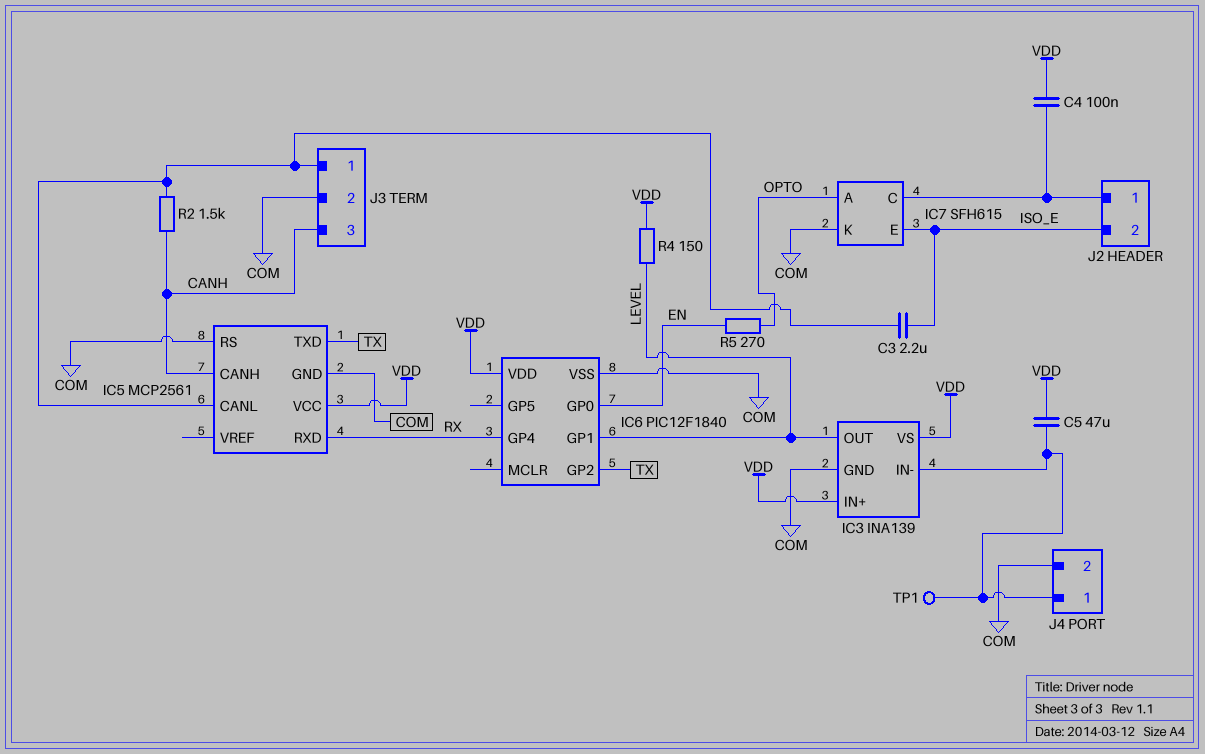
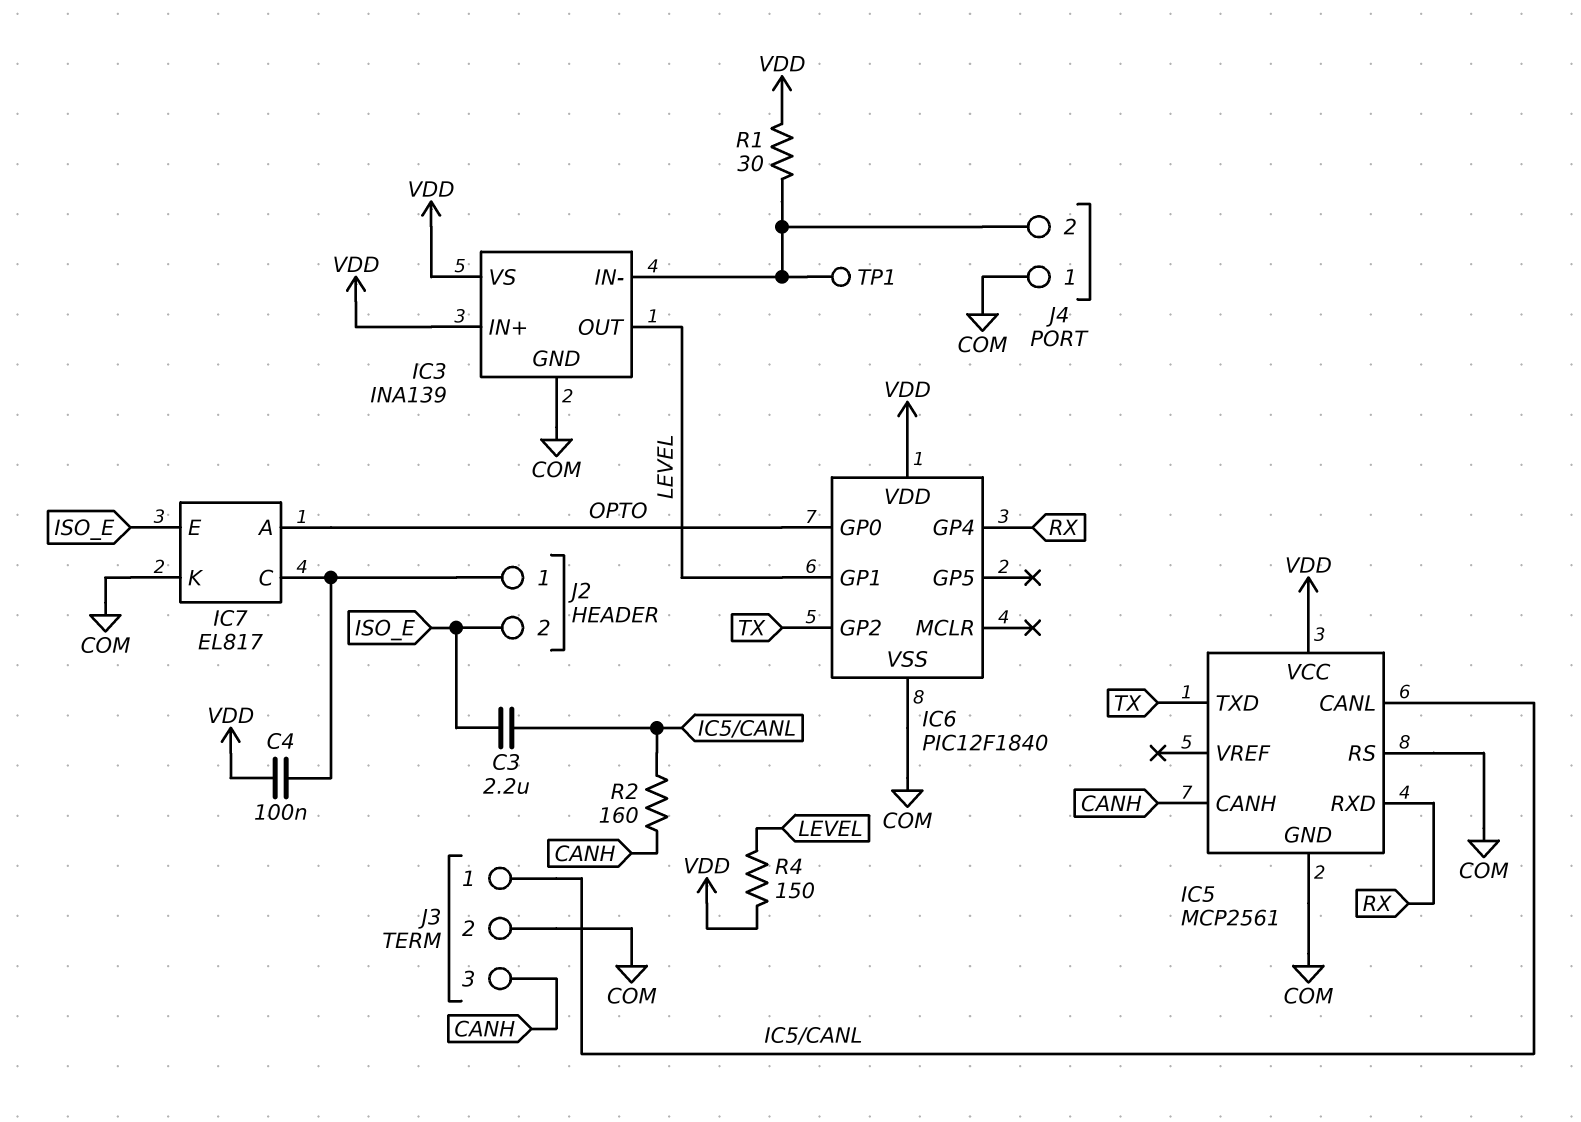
C5: 47uF (IC3/IN-, VDD) -> none
IC6 pin GP0: EN -> OPTO
IC7: SFH615 -> EL817
J4 pin 1: IC3/IN- -> COM
J4 pin 2: COM -> IC3/IN-
R1: none -> 30 (IC3/IN-, VDD)
R2: 1.5k (CANH, IC5/CANL) -> 160 (CANH, IC5/CANL)
R5: 270 (EN, OPTO) -> none

